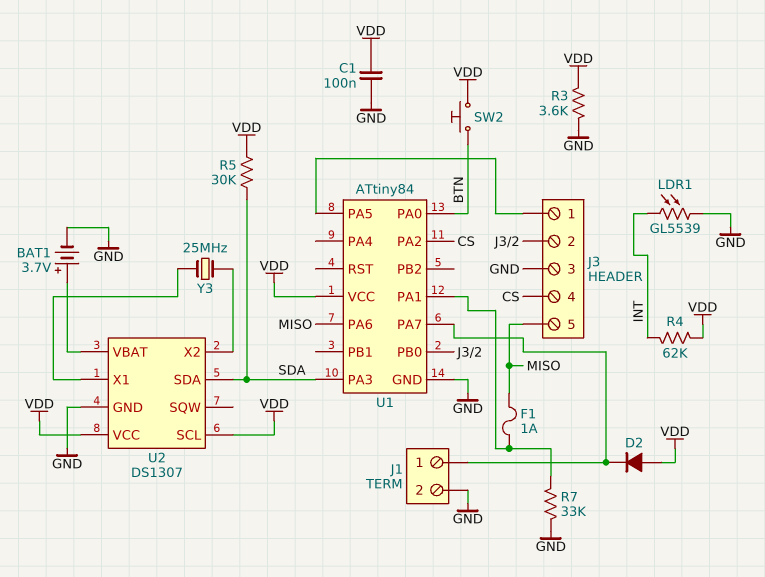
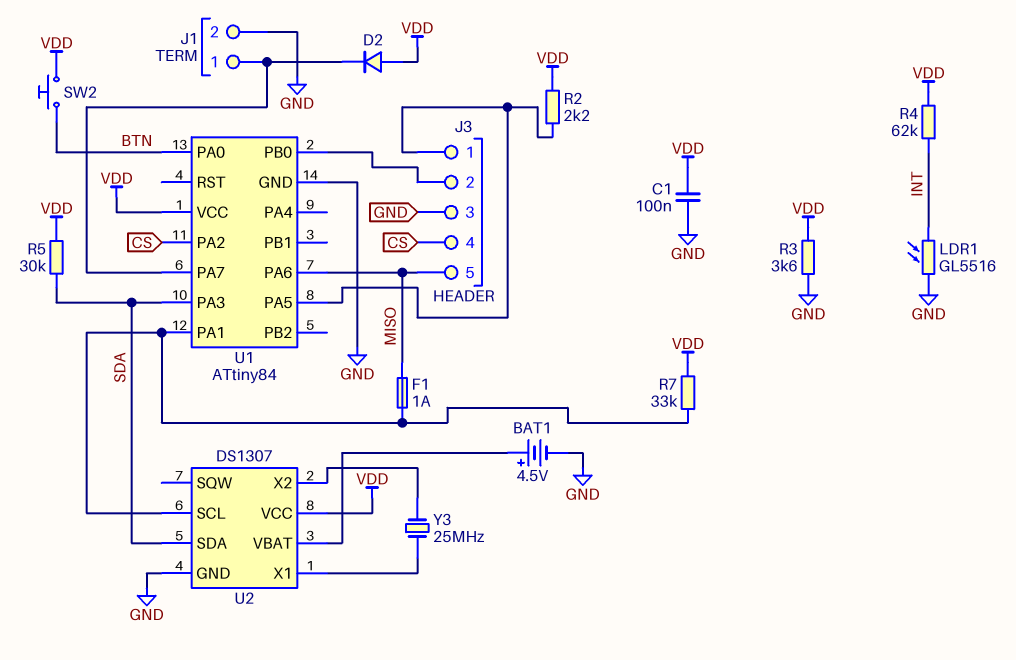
BAT1: 3.7V (plus U2/VBAT, minus GND) -> 4.5V (plus U2/VBAT, minus GND)
LDR1: GL5539 (GND, INT) -> GL5516 (GND, INT)
R2: none -> 2.2k (J3/1, VDD)
R7: 33k (GND, U1/PA1) -> 33k (U1/PA1, VDD)
U2 pin SCL: VDD -> U1/PA1

